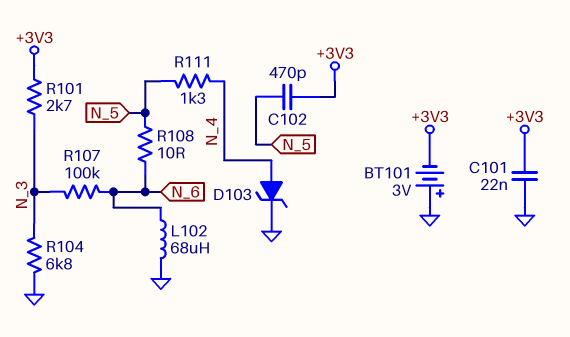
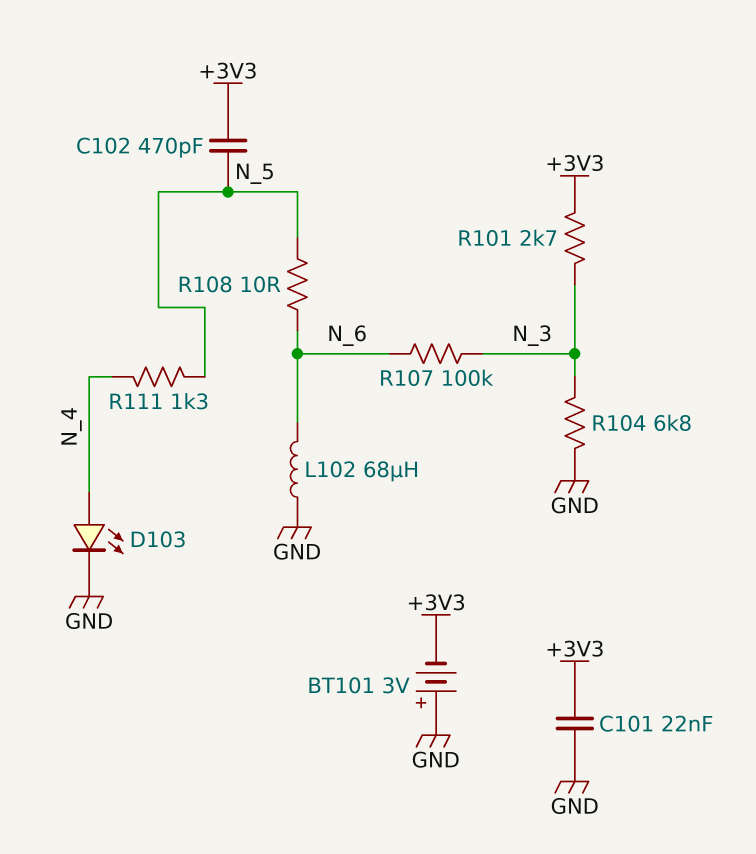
D103: zener (A N_4, K GND) -> LED (A N_4, K GND)

